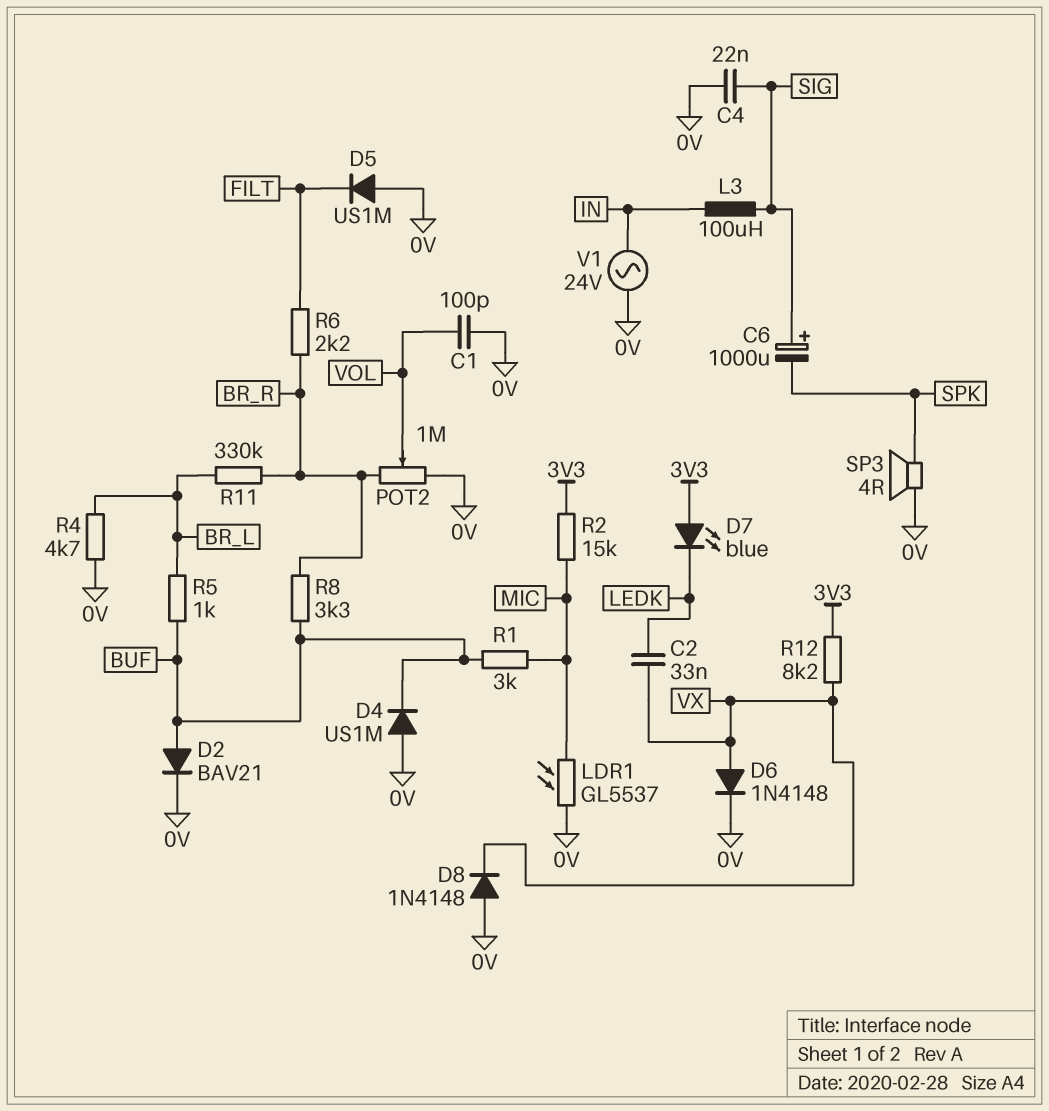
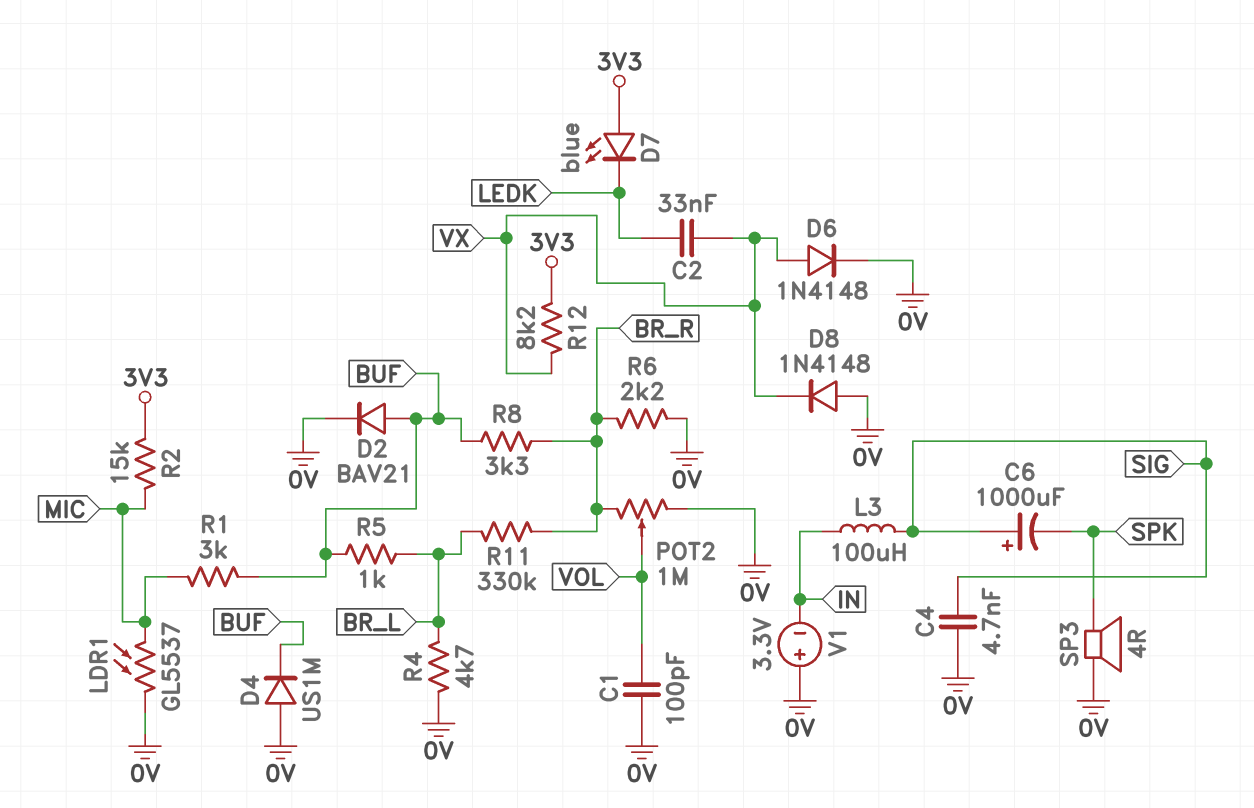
C4: 22nF (0V, SIG) -> 4.7nF (0V, SIG)
D5: diode US1M (A 0V, K FILT) -> none
R6: 2.2k (BR_R, FILT) -> 2.2k (0V, BR_R)
V1: AC 24V (0V, IN) -> 3.3V (plus 0V, minus IN)

